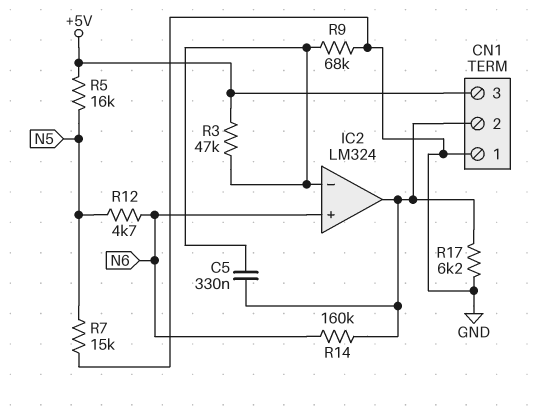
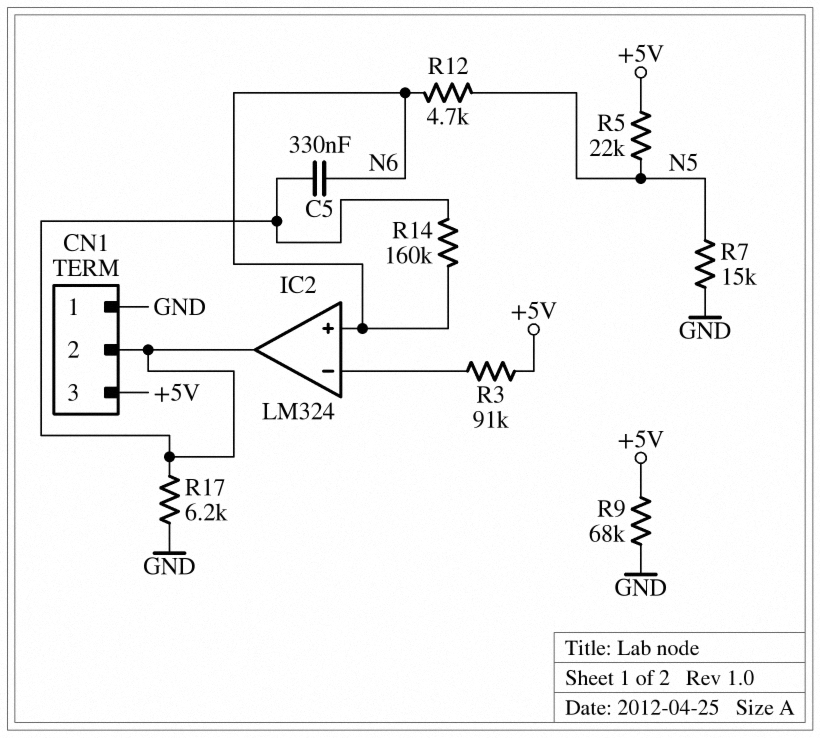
C5: 330nF (CN1/2, IC2/in-) -> 330nF (CN1/2, N6)
R3: 47k (+5V, IC2/in-) -> 91k (+5V, IC2/in-)
R5: 16k (+5V, N5) -> 22k (+5V, N5)
R9: 68k (GND, IC2/in-) -> 68k (+5V, GND)

